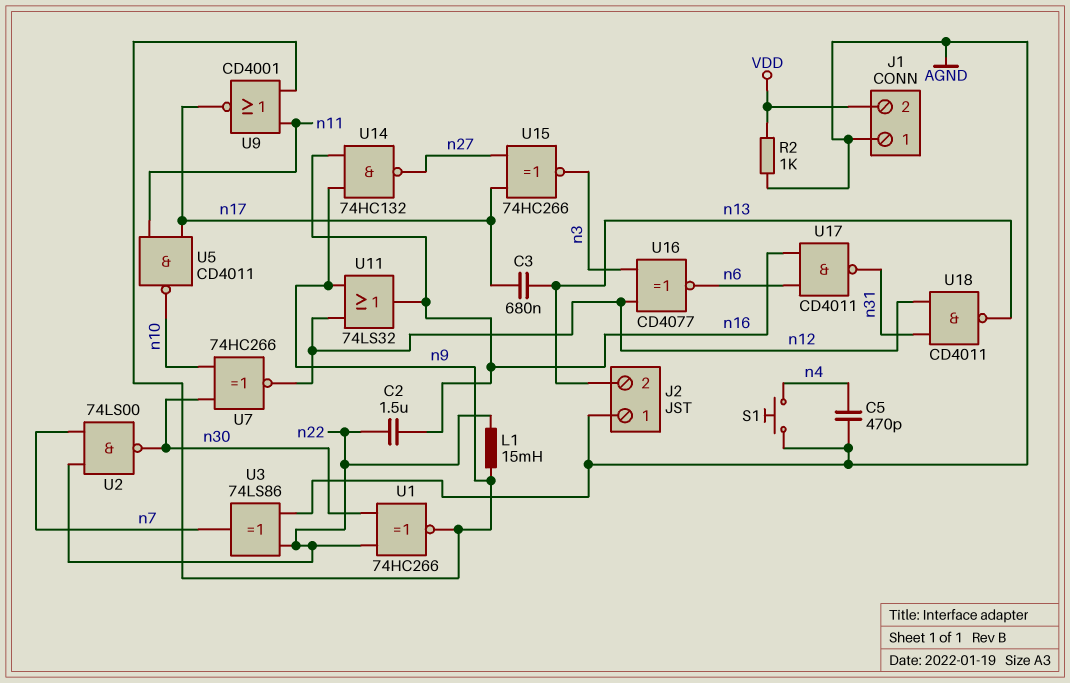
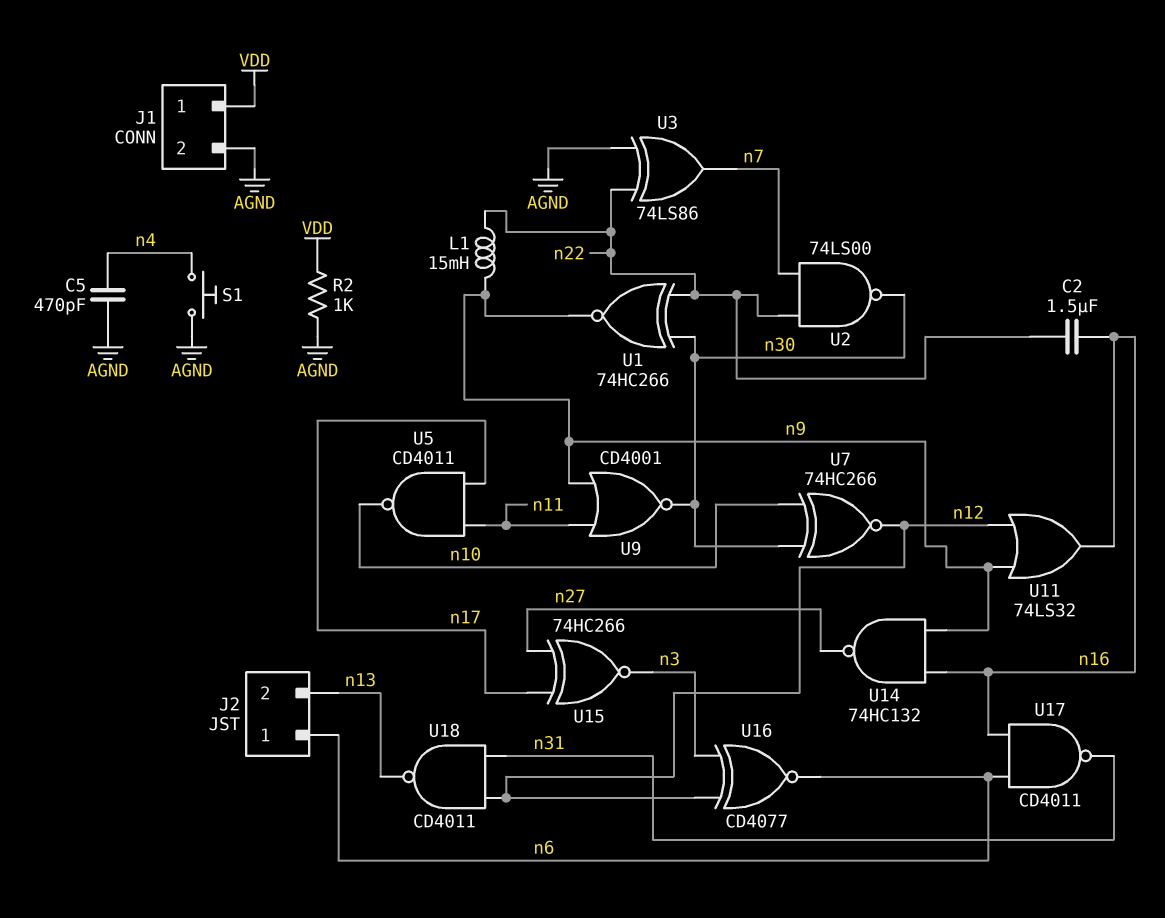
C3: 680nF (n13, n17) -> none
J1 pin 1: AGND -> VDD
J1 pin 2: VDD -> AGND
J2 pin 1: AGND -> n6
U9: NOR CD4001 (in n9, in n11, out n17) -> NOR CD4001 (in n9, in n11, out n30)

